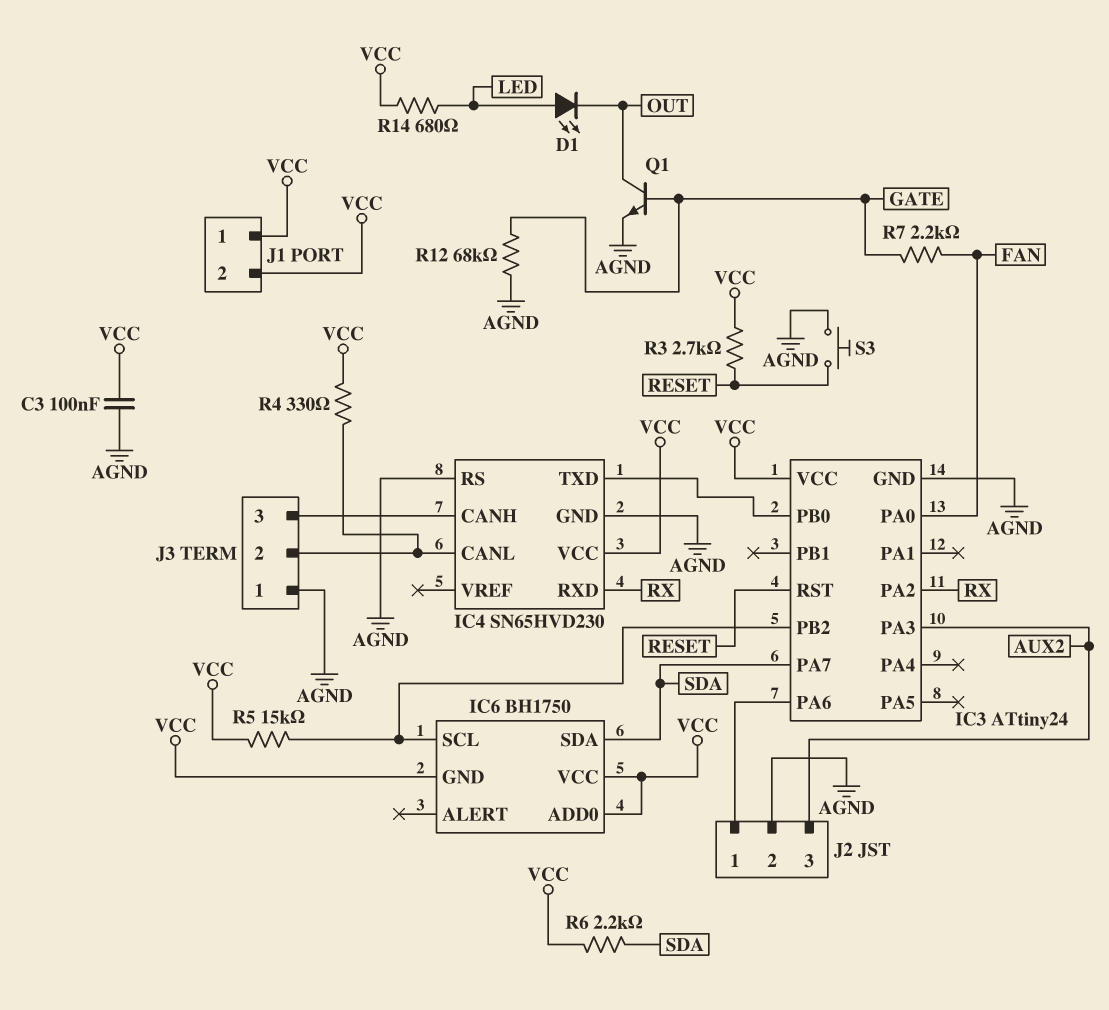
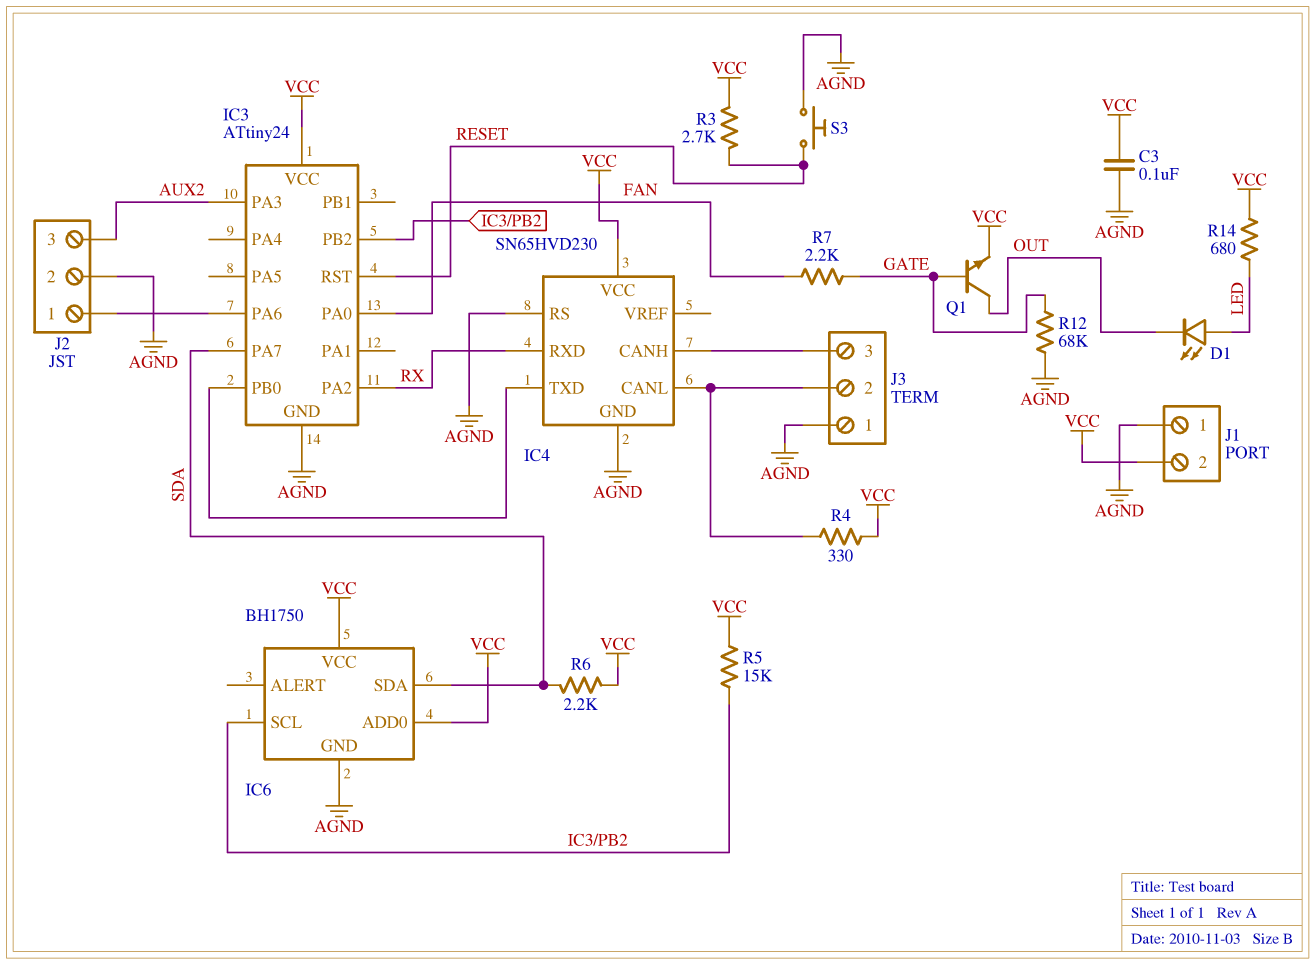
IC6 pin GND: VCC -> AGND
J1 pin 1: VCC -> AGND
Q1: NPN (B GATE, C OUT, E AGND) -> NPN (B GATE, C OUT, E VCC)

